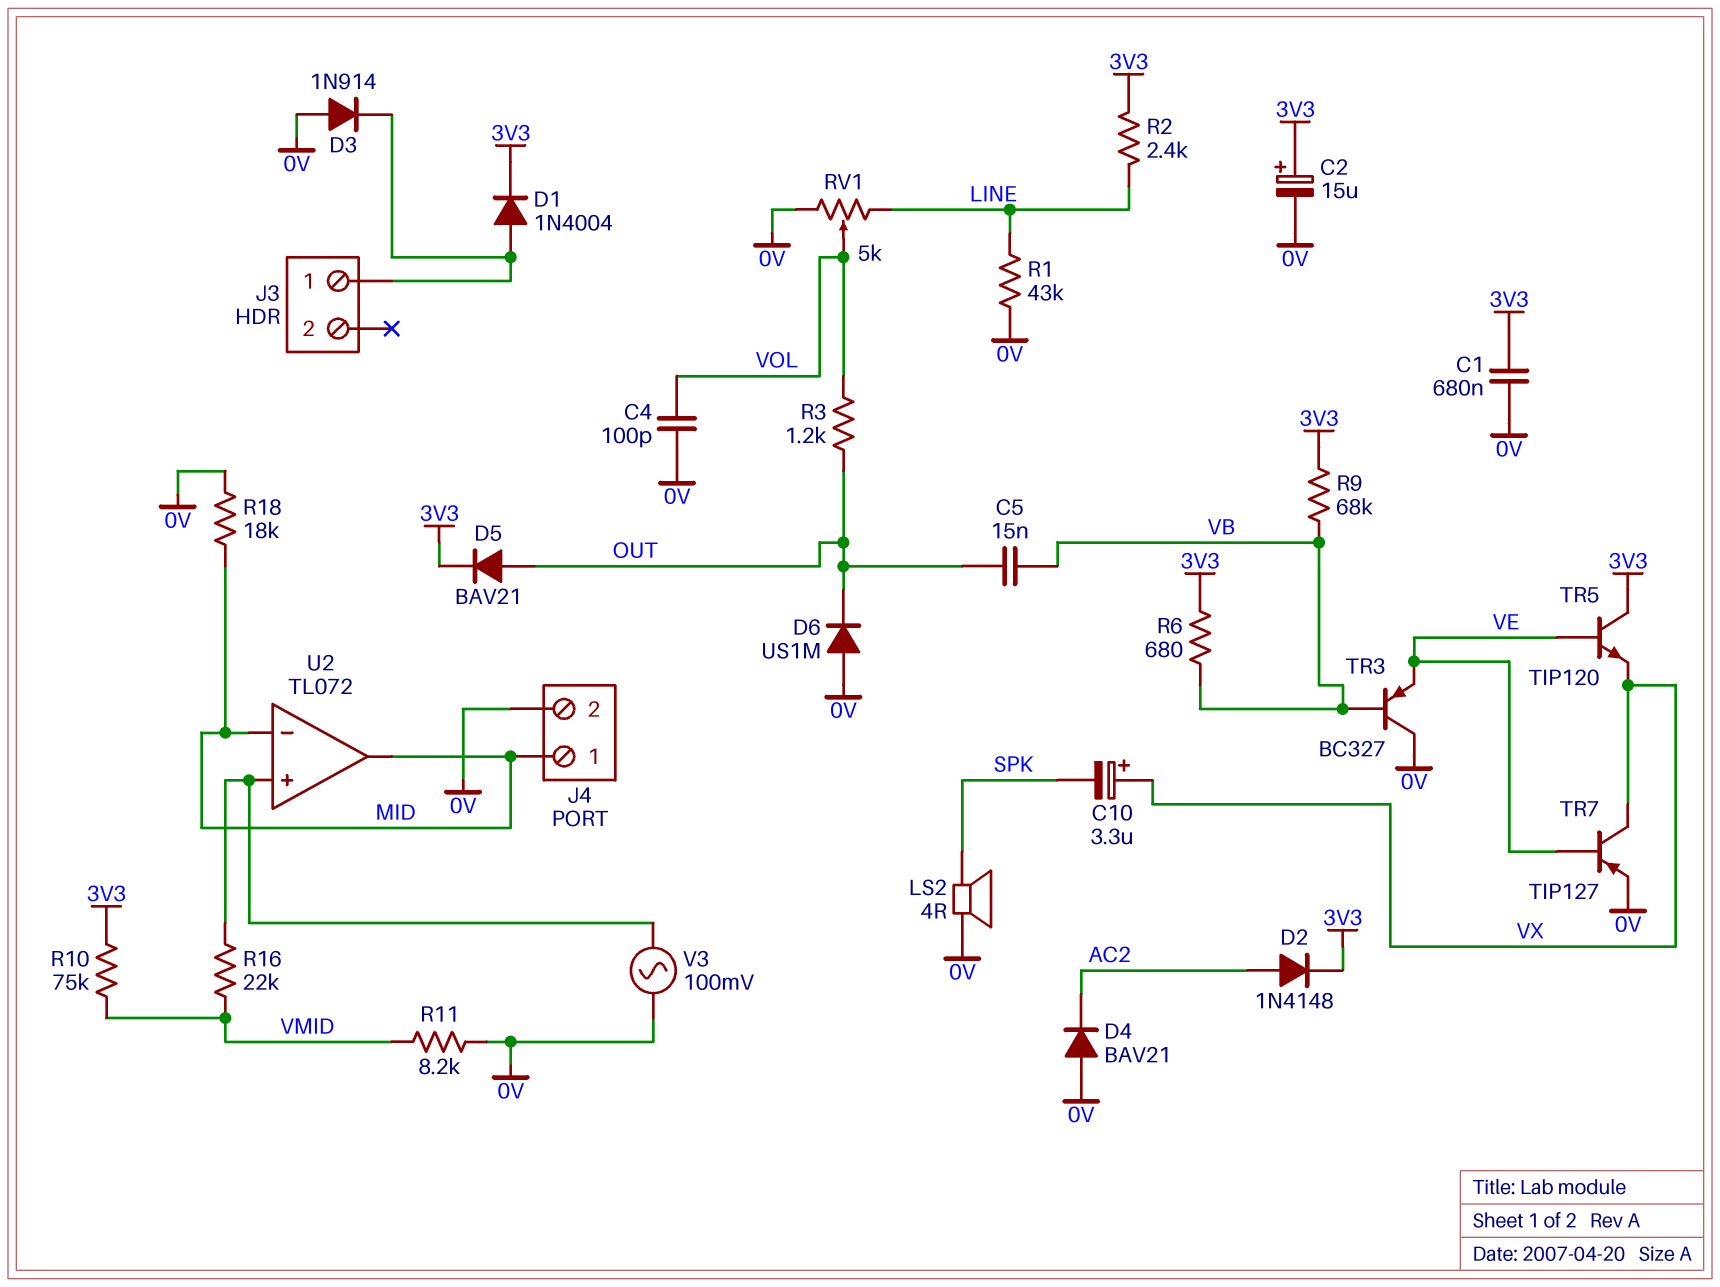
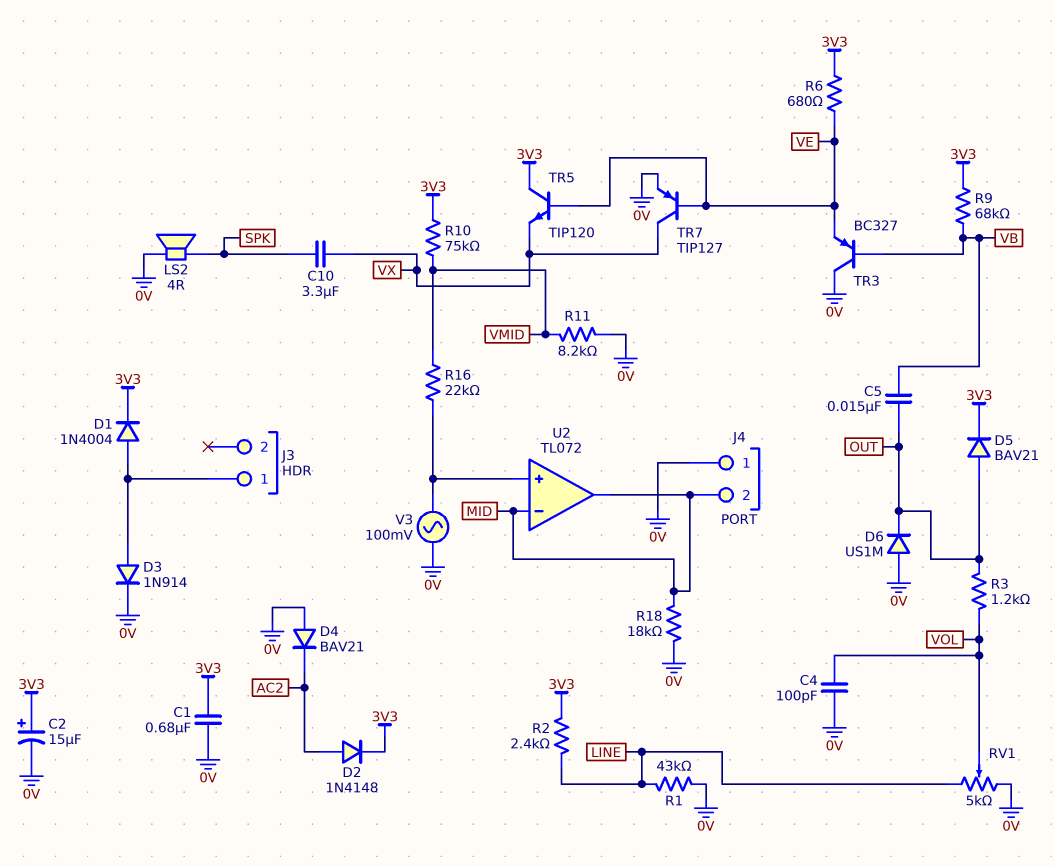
C10: 3.3uF (plus VX, minus SPK) -> 3.3uF (SPK, VX)
D3: diode 1N914 (A 0V, K J3/1) -> diode 1N914 (A J3/1, K 0V)
J4 pin 1: MID -> 0V
J4 pin 2: 0V -> MID
R6: 680 (3V3, VB) -> 680 (3V3, VE)

